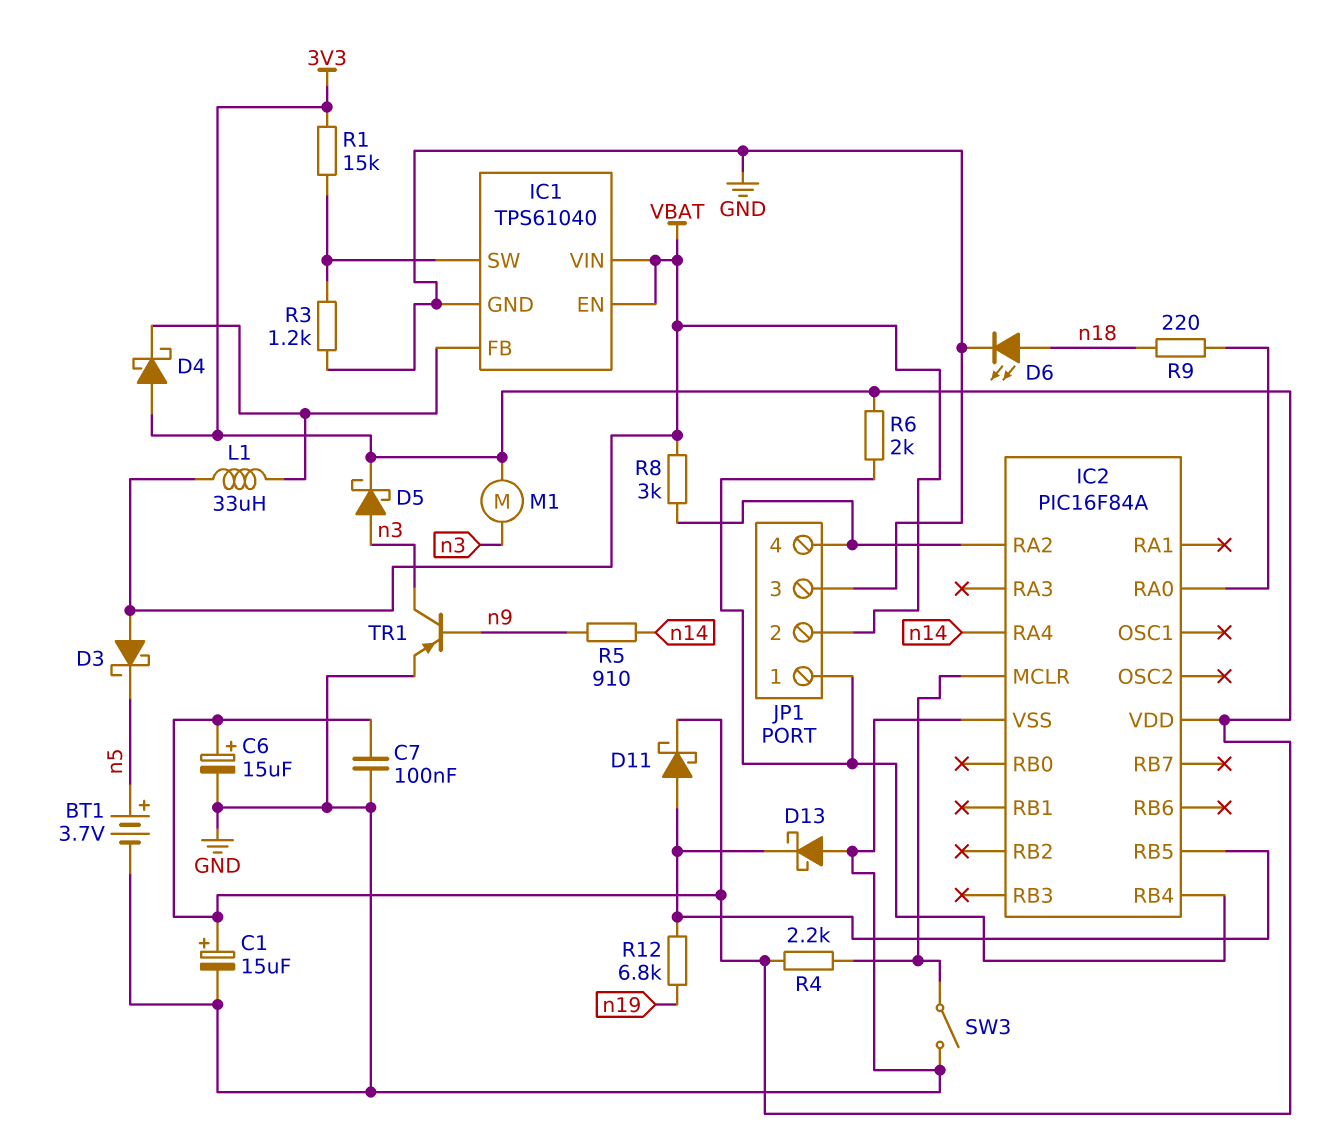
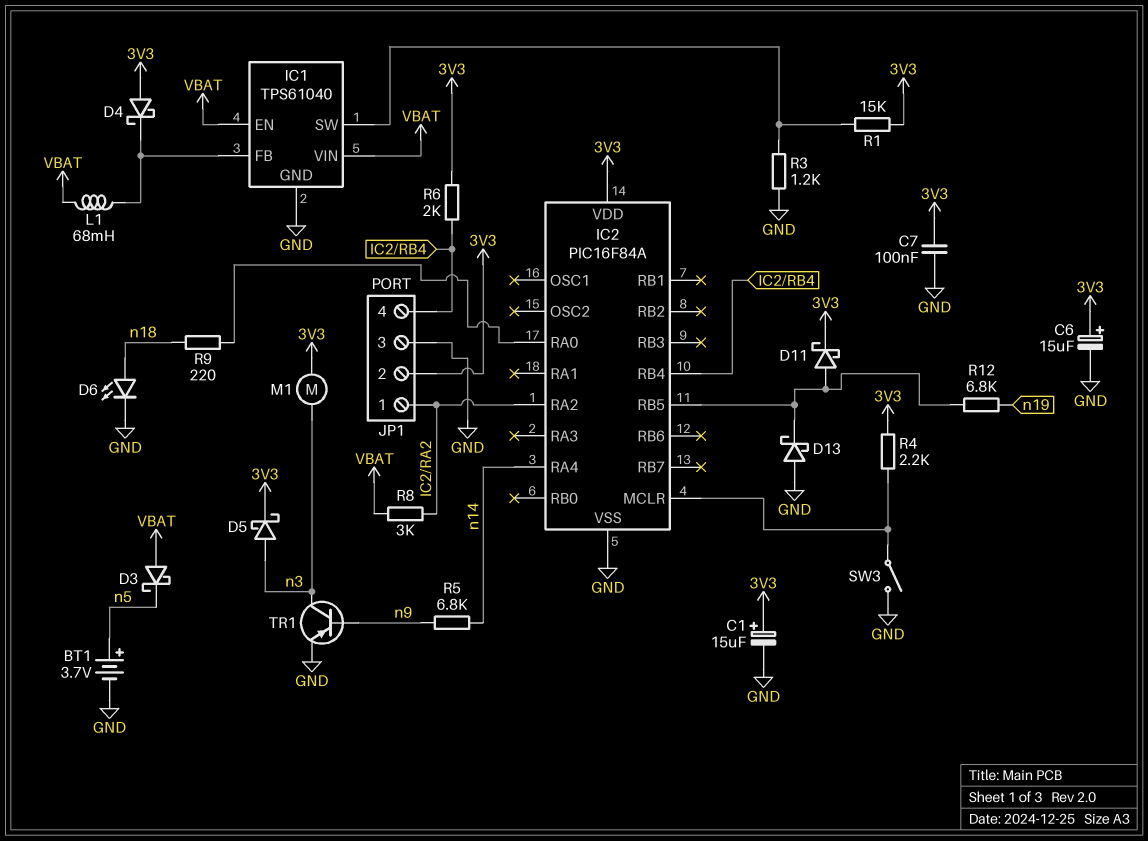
JP1 pin 1: IC2/RB4 -> IC2/RA2
JP1 pin 2: VBAT -> 3V3
JP1 pin 4: IC2/RA2 -> IC2/RB4
L1: 33uH (IC1/FB, VBAT) -> 68mH (IC1/FB, VBAT)
R5: 910 (n9, n14) -> 6.8k (n9, n14)

